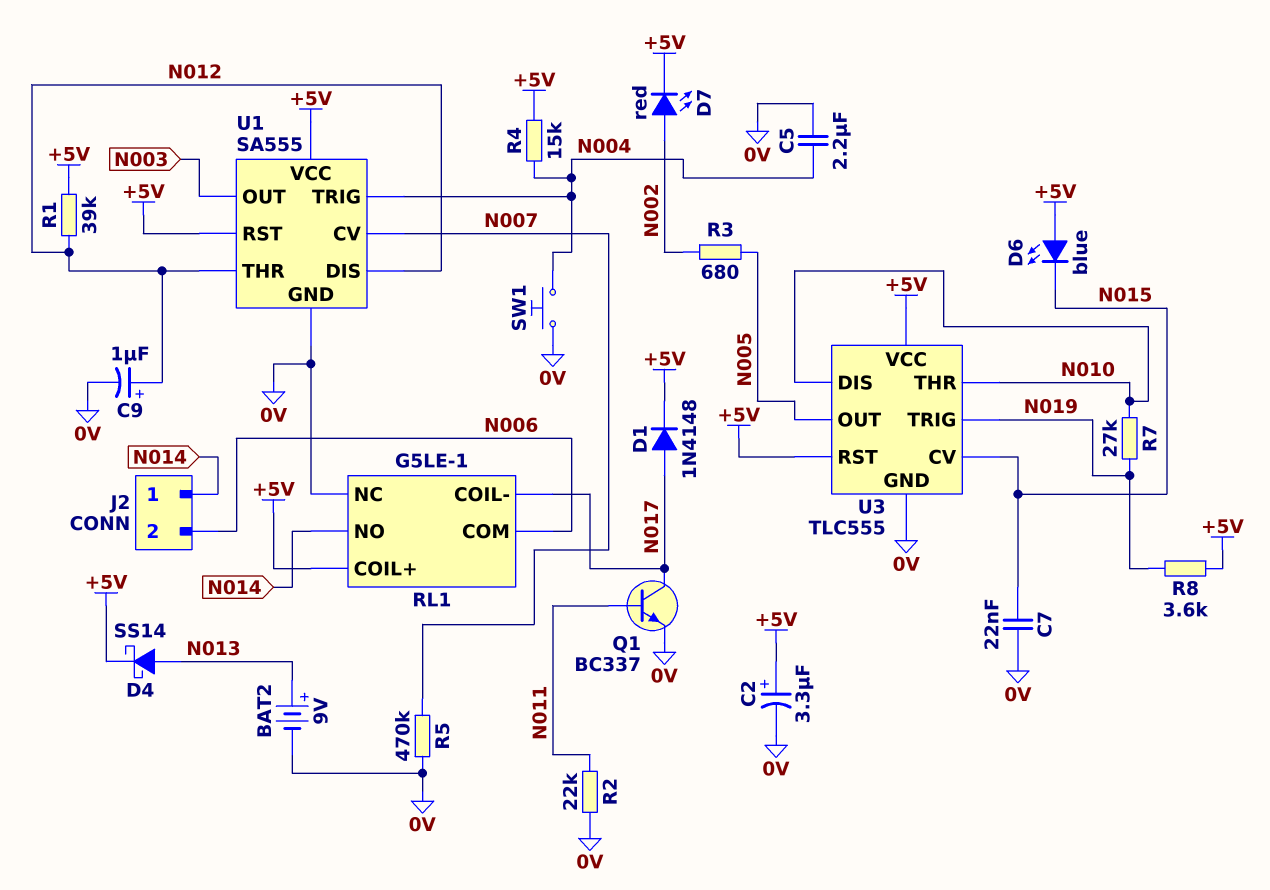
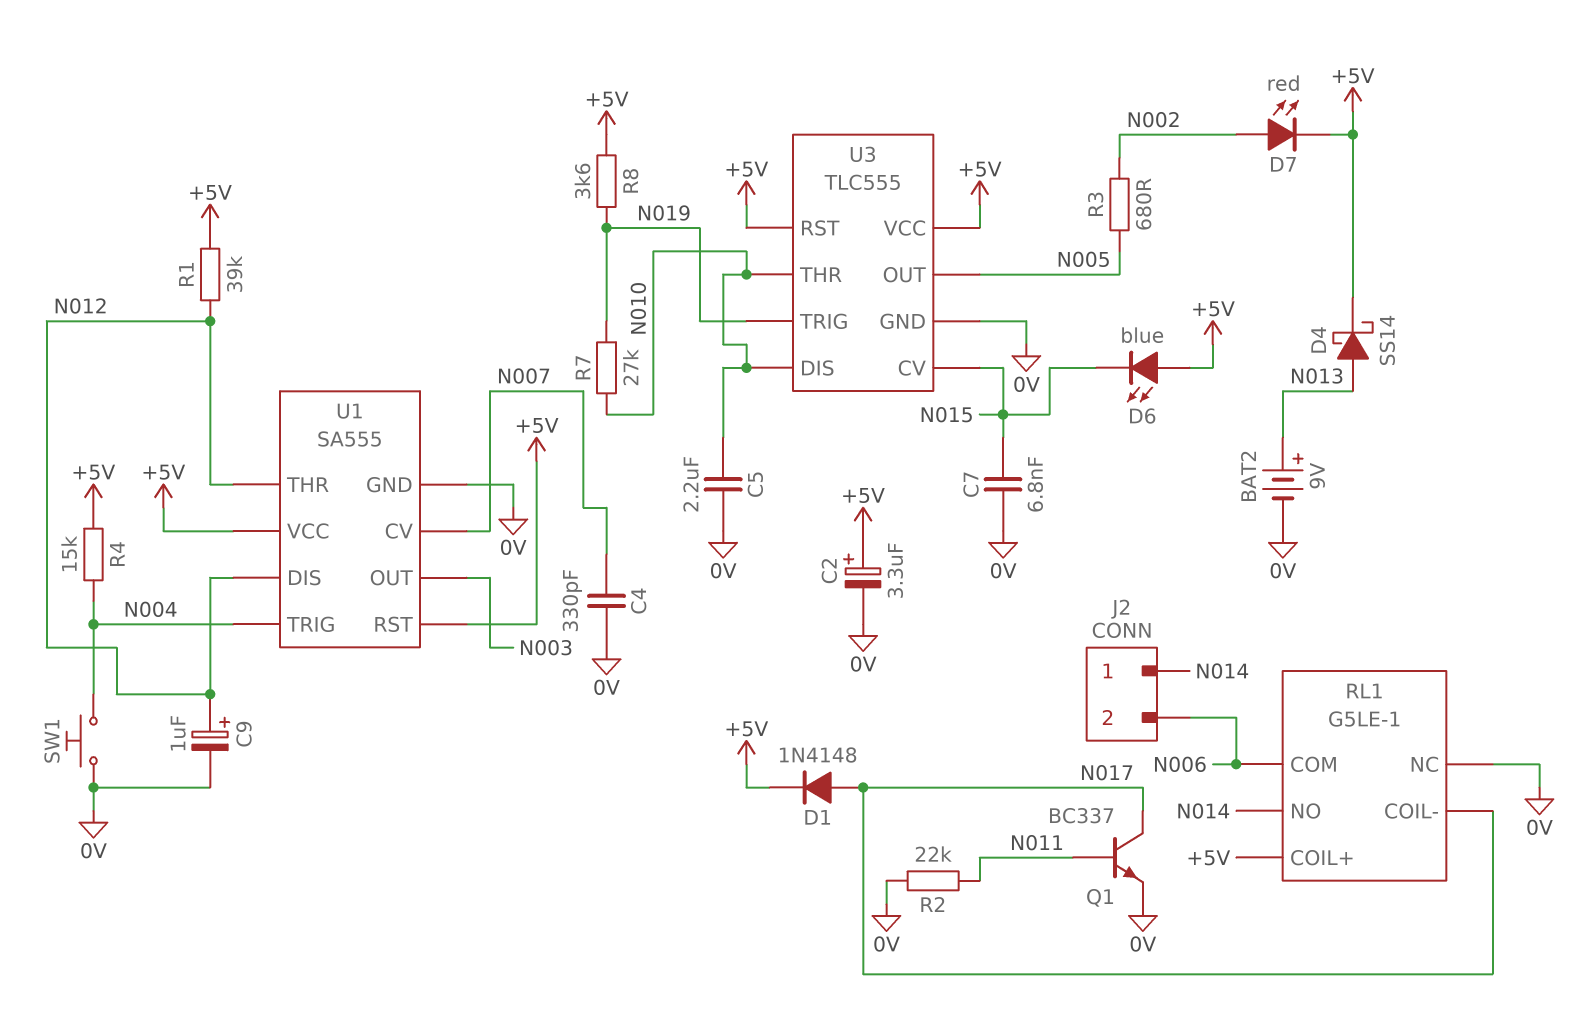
C4: none -> 330pF (0V, N007)
C5: 2.2uF (0V, N004) -> 2.2uF (0V, N010)
C7: 22nF (0V, N015) -> 6.8nF (0V, N015)
R5: 470k (0V, N007) -> none

